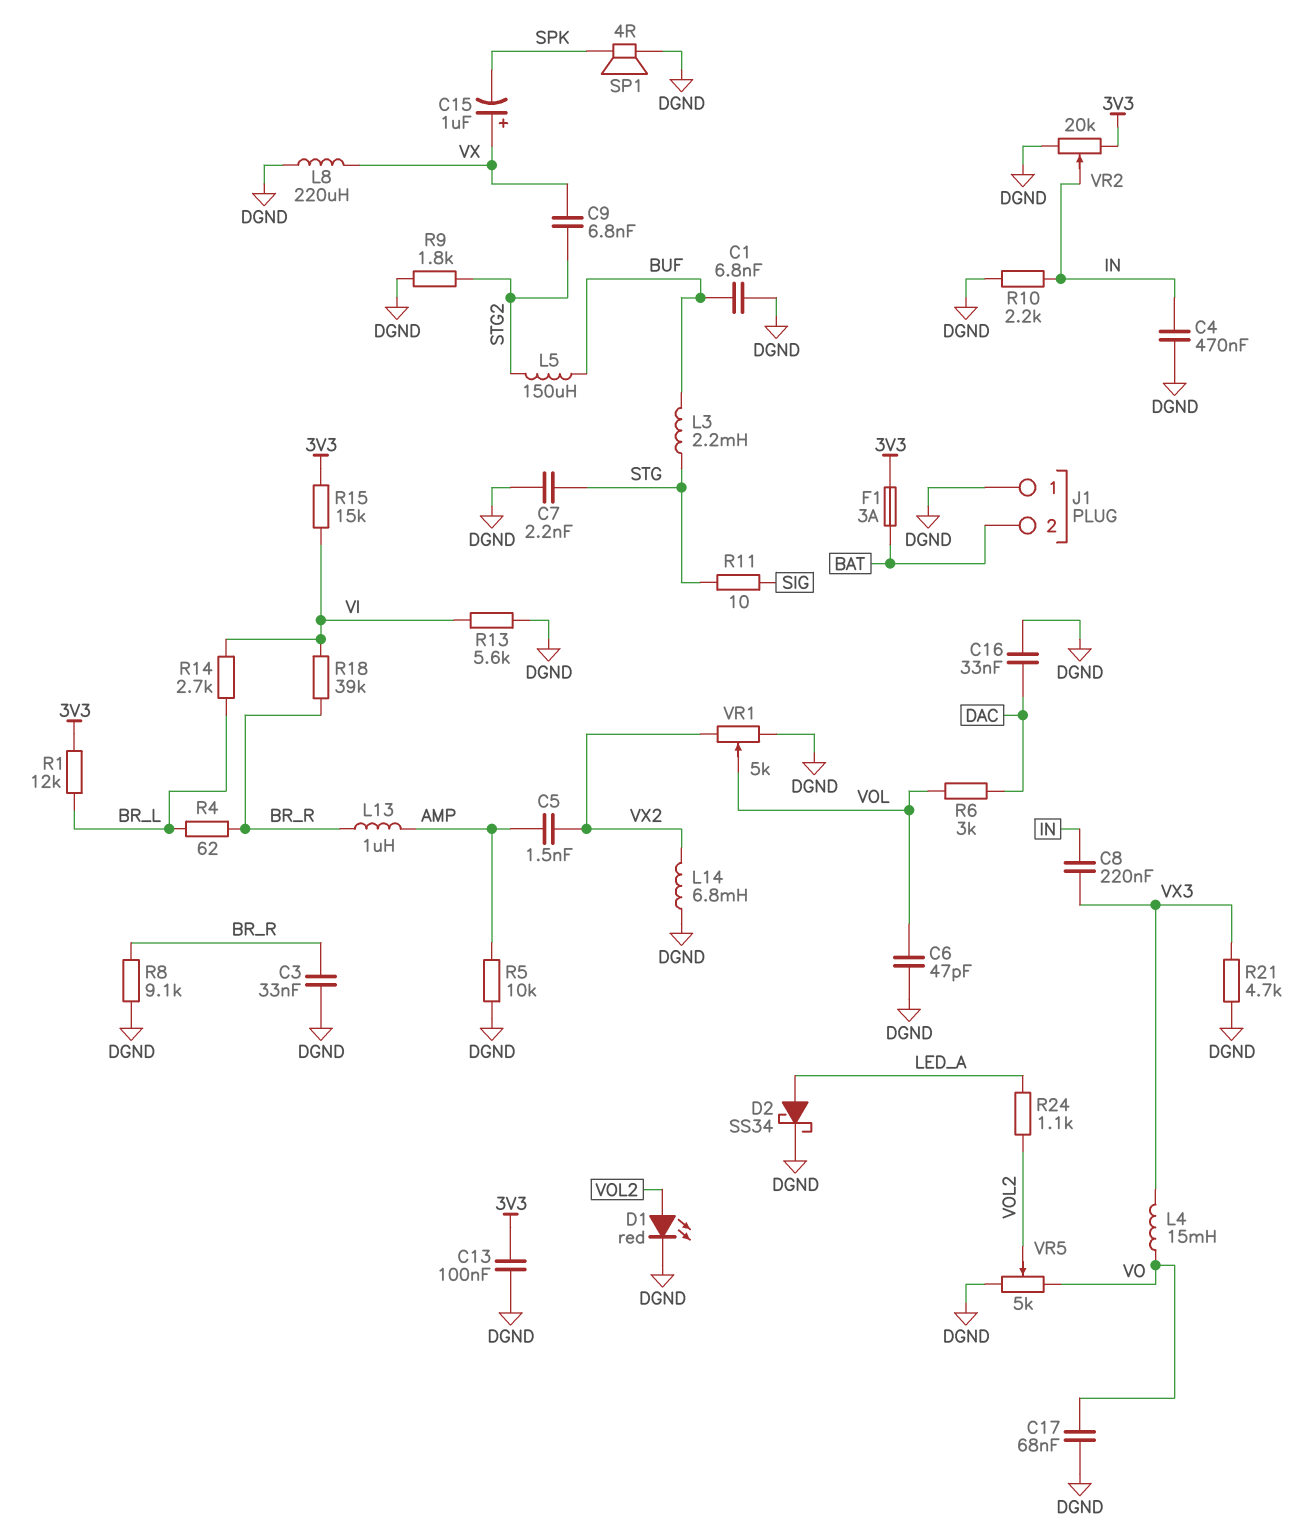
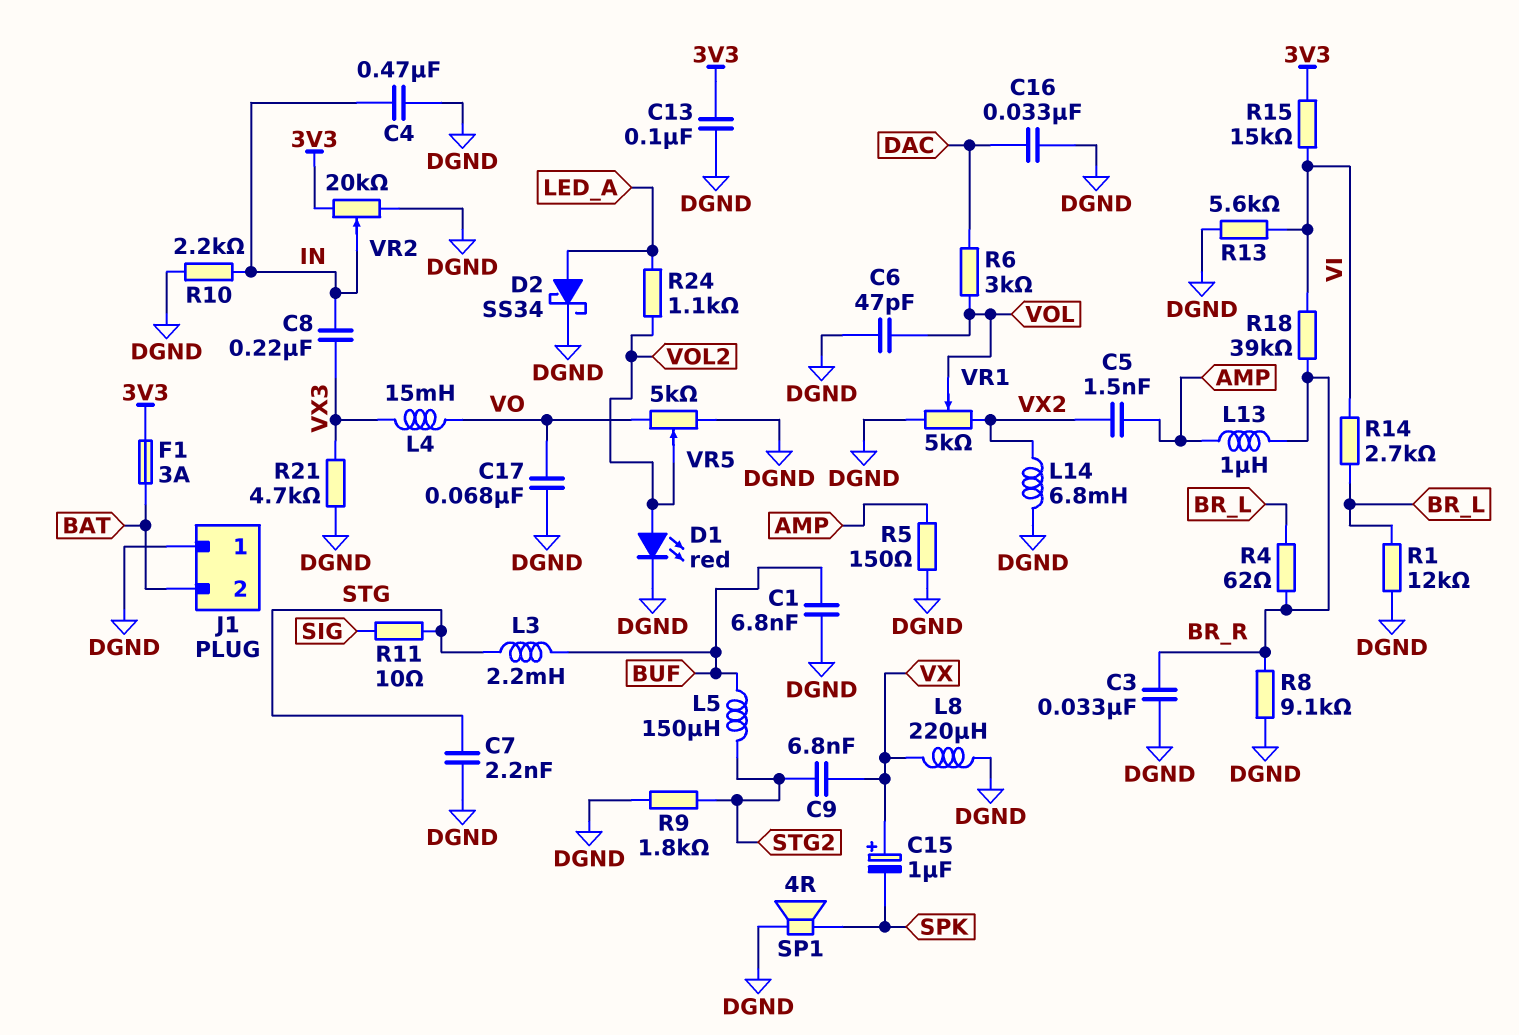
R1: 12k (3V3, BR_L) -> 12k (BR_L, DGND)
R5: 10k (AMP, DGND) -> 150 (AMP, DGND)

